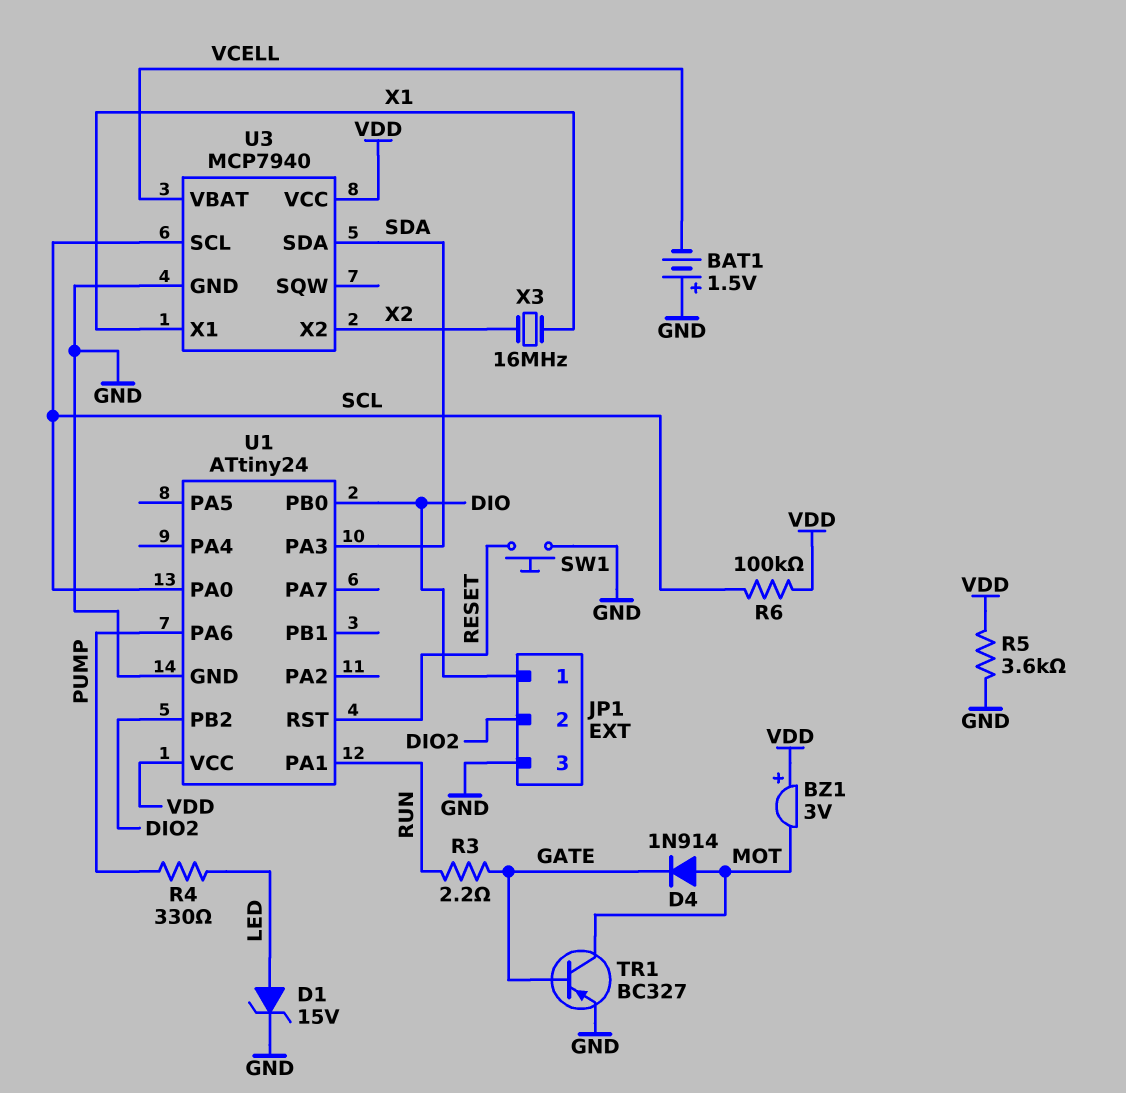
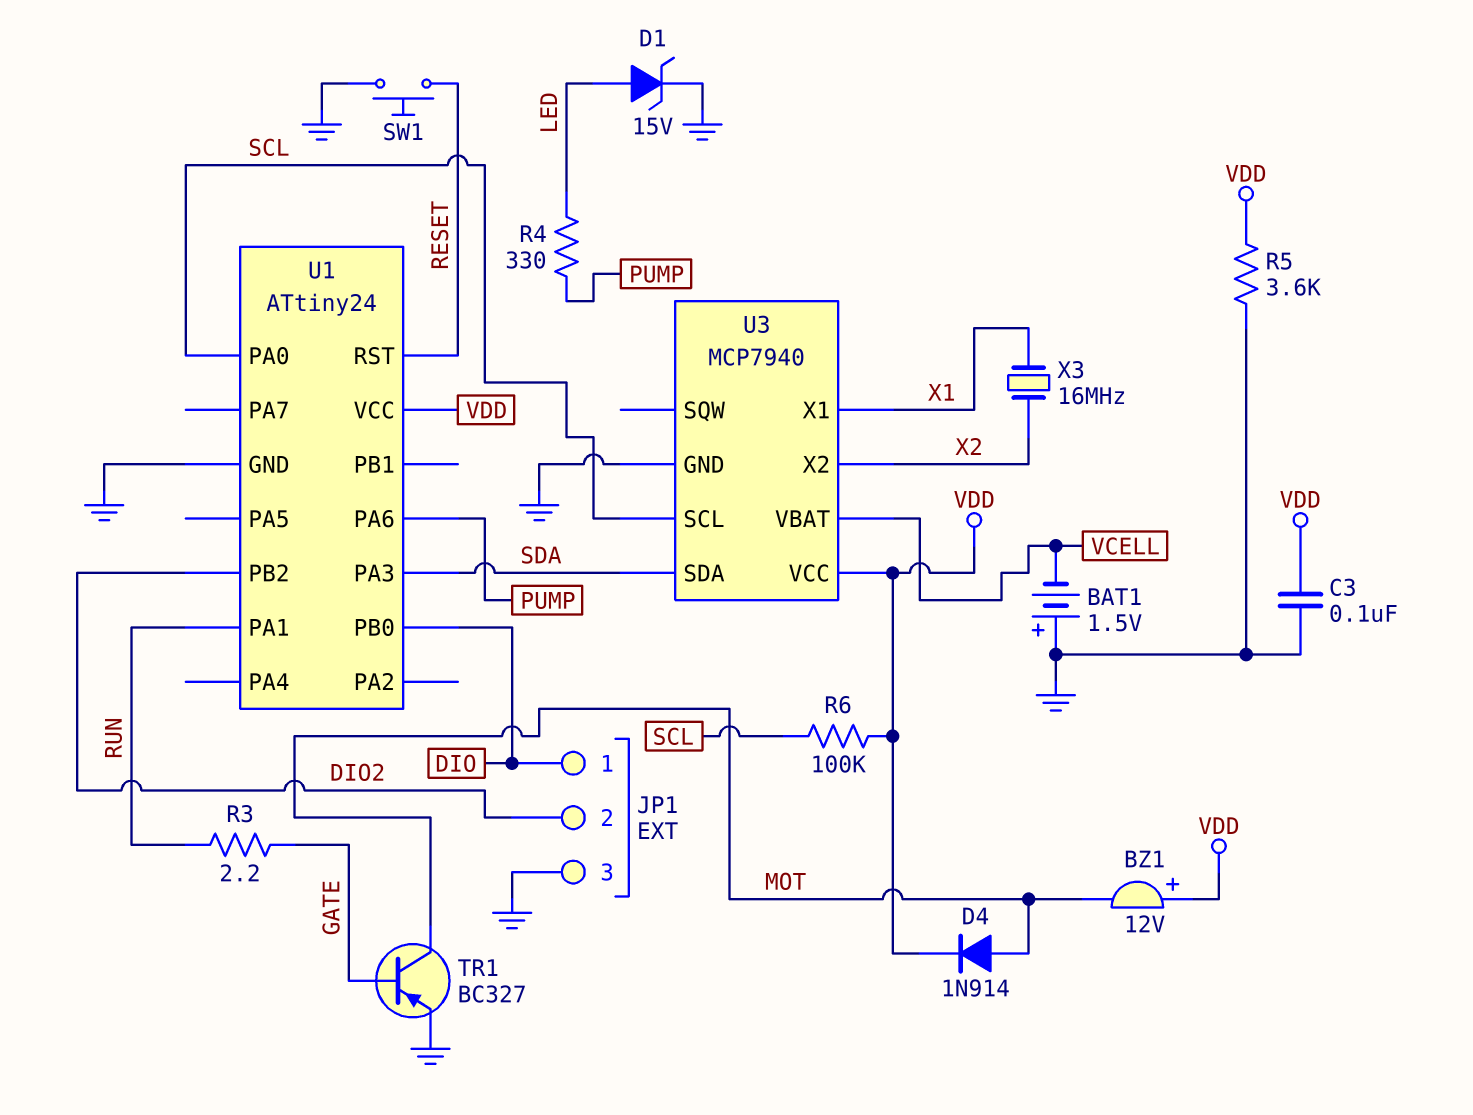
BZ1: buzzer 3V (plus VDD, minus MOT) -> buzzer 12V (plus VDD, minus MOT)
C3: none -> 100nF (GND, VDD)
D4: diode 1N914 (A MOT, K GATE) -> diode 1N914 (A MOT, K VDD)

